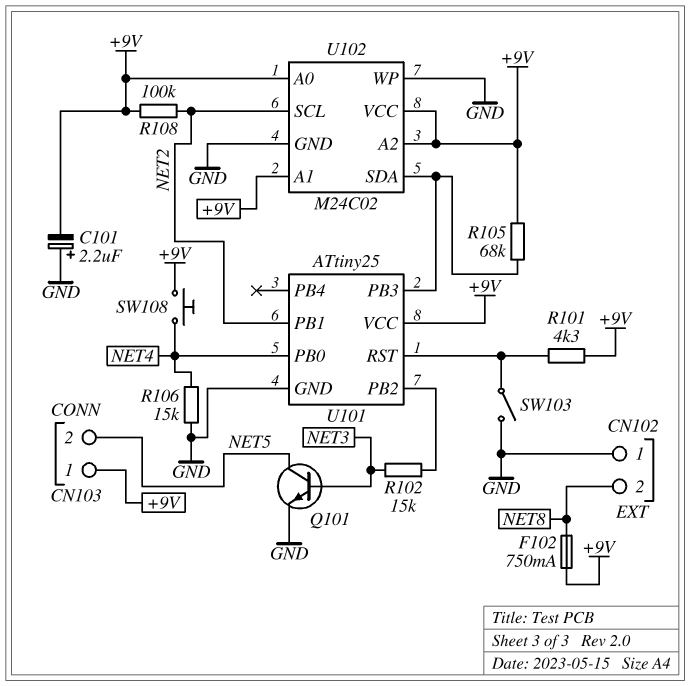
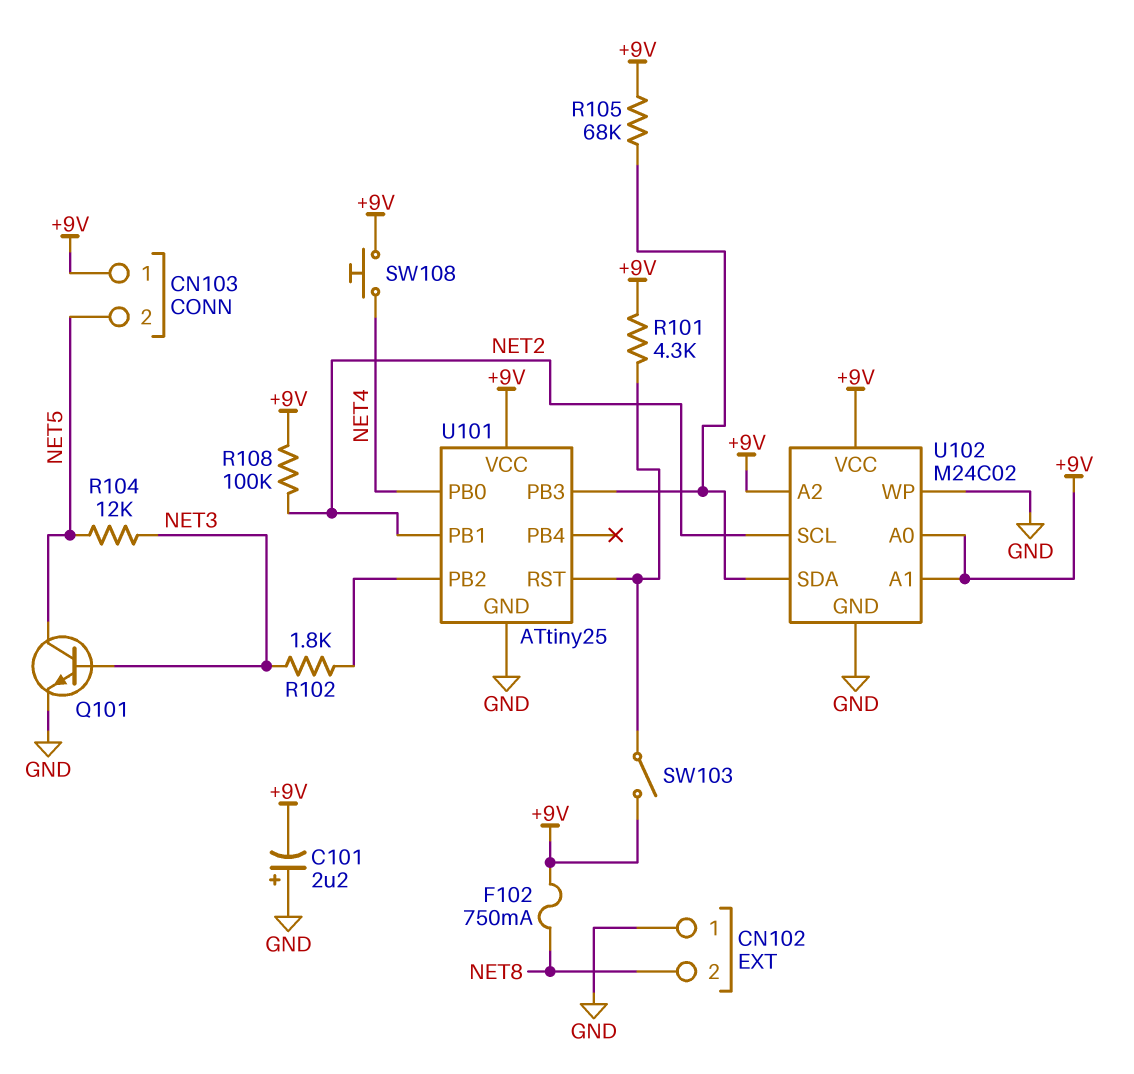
R102: 15k (NET3, U101/PB2) -> 1.8k (NET3, U101/PB2)
R104: none -> 12k (NET3, NET5)
R106: 15k (GND, NET4) -> none
SW103: switch (GND, U101/RST) -> switch (+9V, U101/RST)

